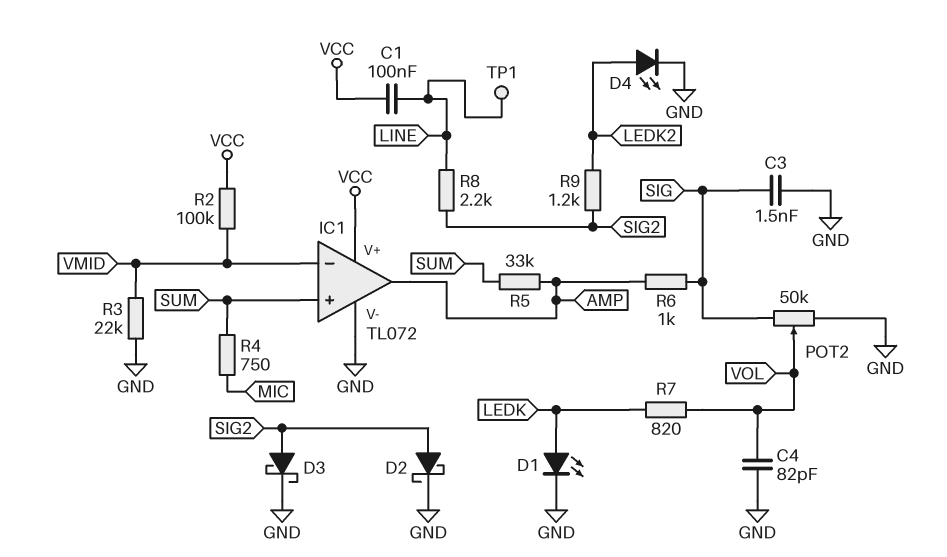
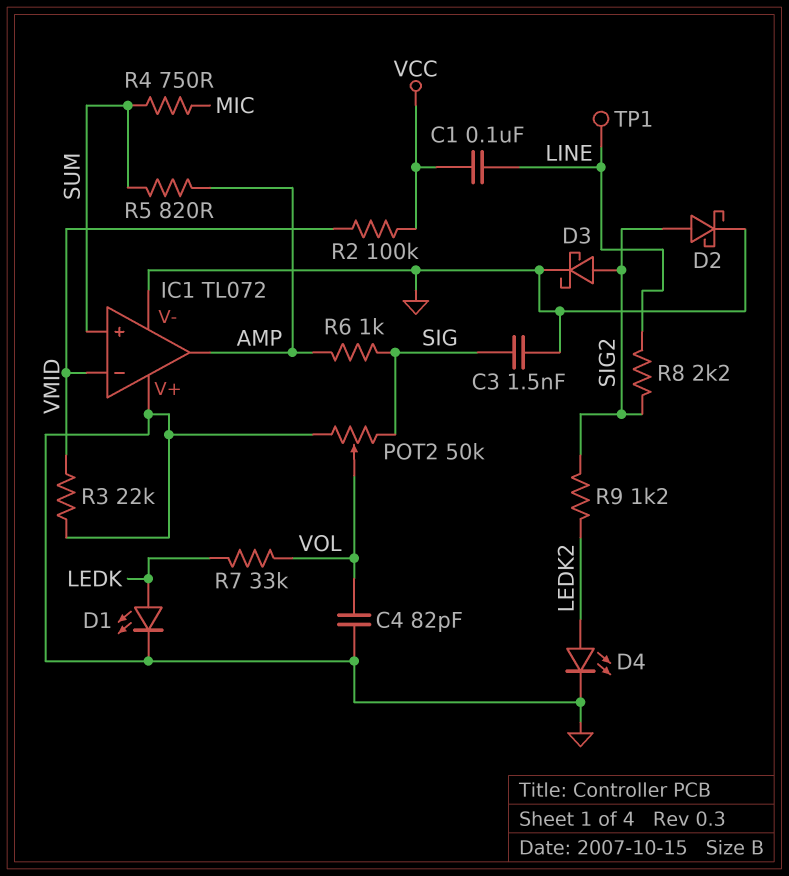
IC1 pin V+: VCC -> GND
R5: 33k (AMP, SUM) -> 820 (AMP, SUM)
R7: 820 (LEDK, VOL) -> 33k (LEDK, VOL)

